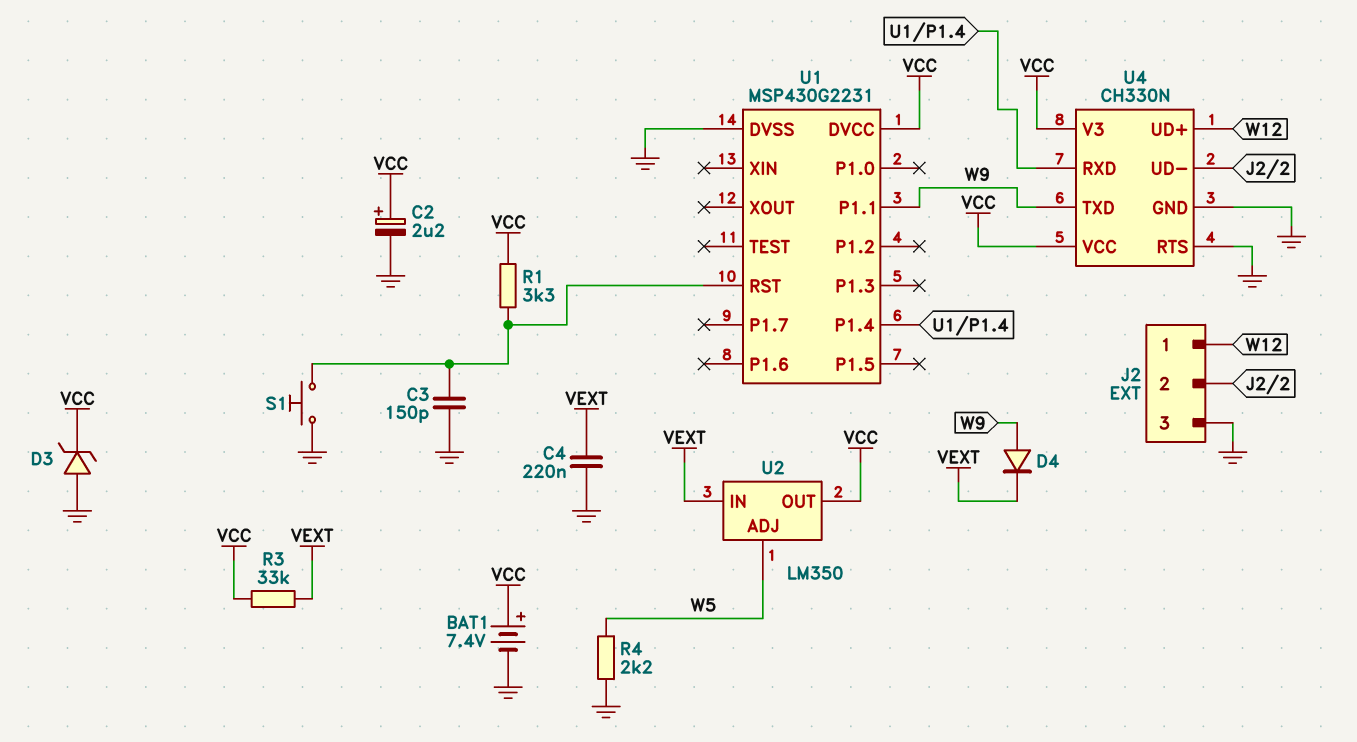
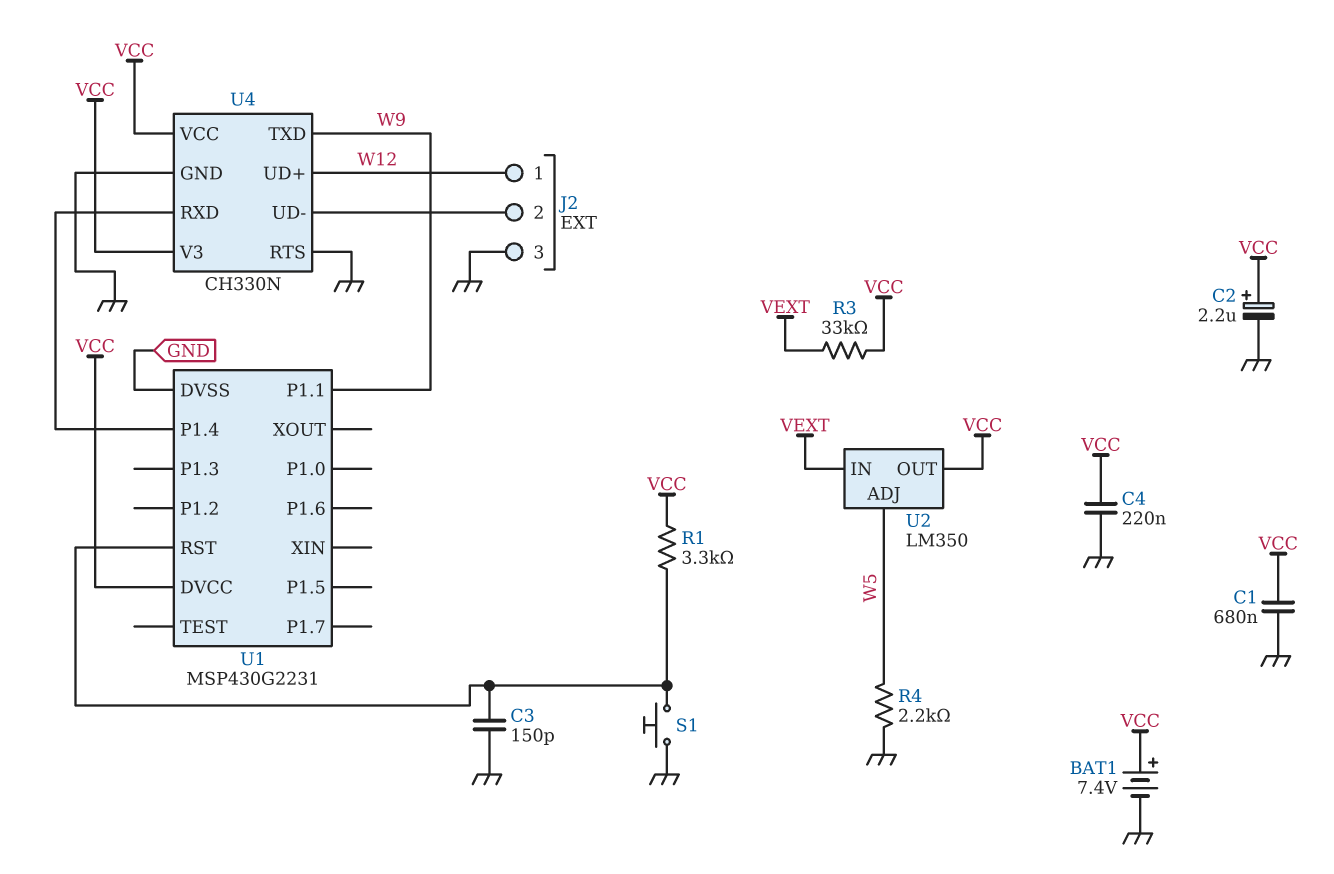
C1: none -> 680nF (GND, VCC)
C4: 220nF (GND, VEXT) -> 220nF (GND, VCC)
D3: zener (A GND, K VCC) -> none
D4: diode (A W9, K VEXT) -> none

